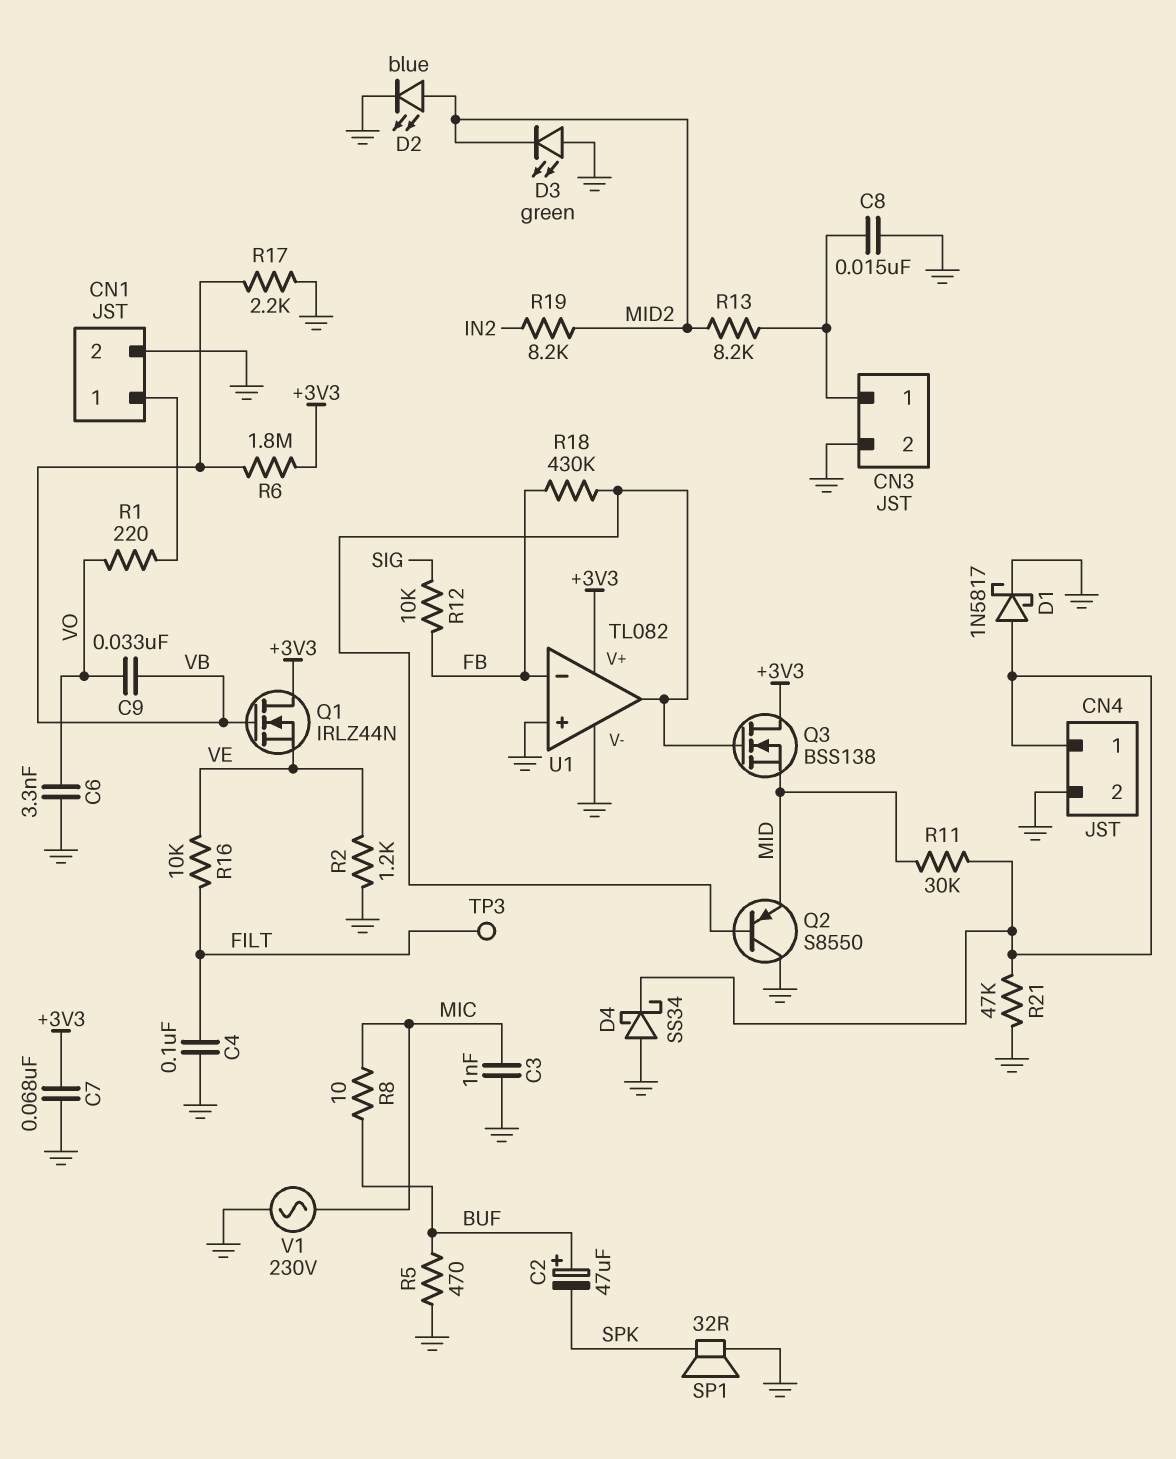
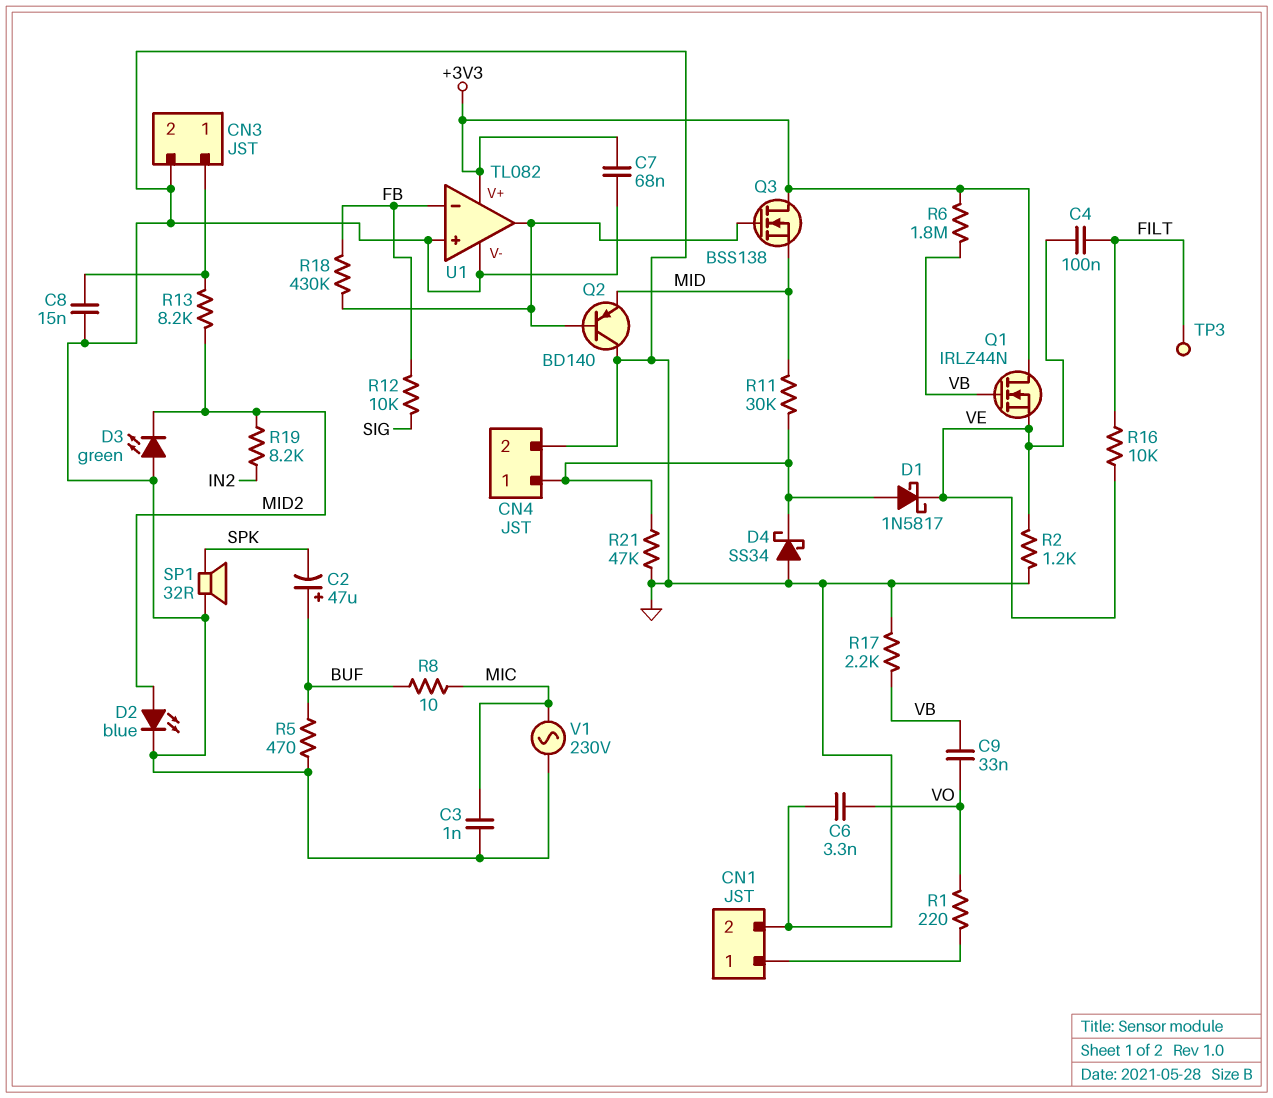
C4: 100nF (FILT, GND) -> 100nF (FILT, VE)
D1: schottky 1N5817 (A CN4/1, K GND) -> schottky 1N5817 (A CN4/1, K VE)
Q2: PNP S8550 (B U1/out, C GND, E MID) -> PNP BD140 (B U1/out, C GND, E MID)

